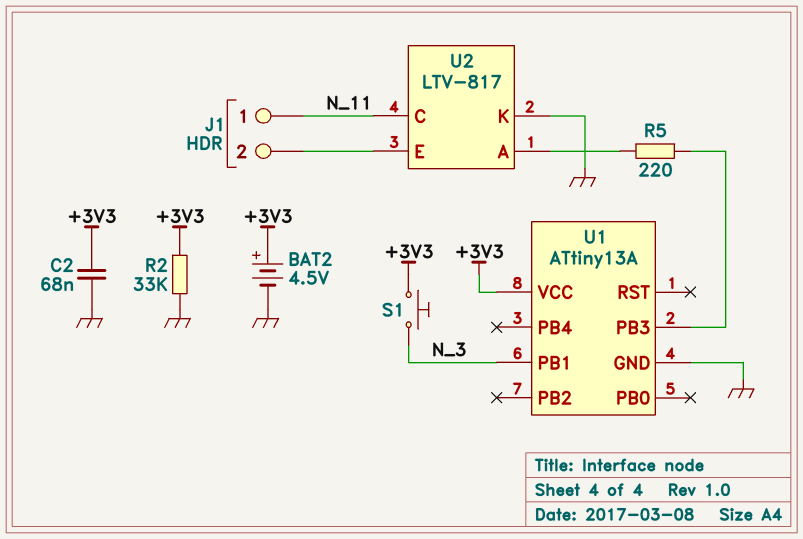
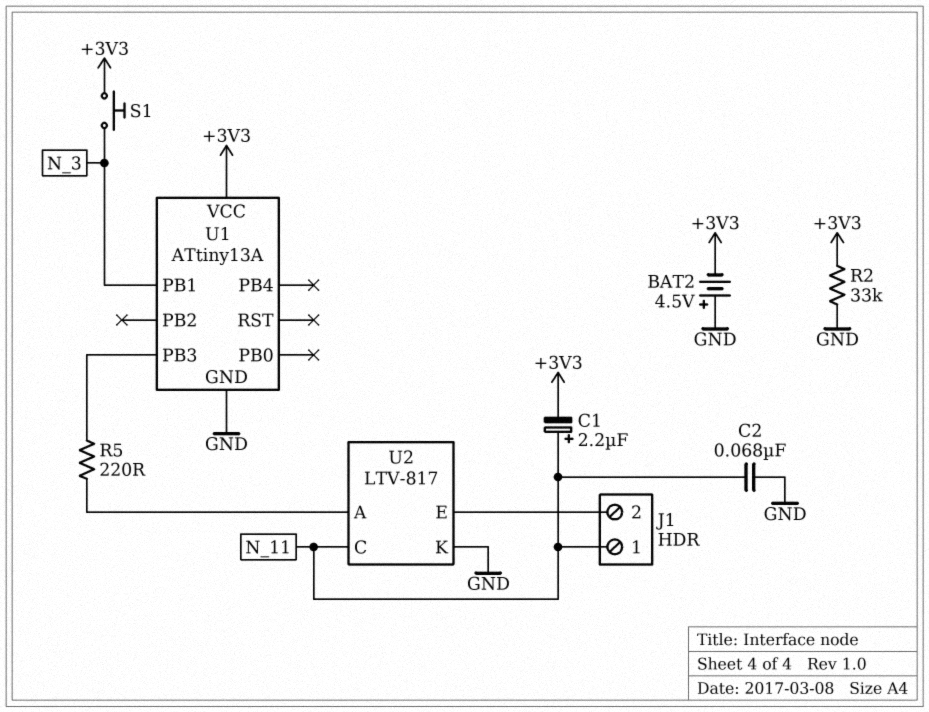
BAT2: 4.5V (plus +3V3, minus GND) -> 4.5V (plus GND, minus +3V3)
C1: none -> 2.2uF (plus N_11, minus +3V3)
C2: 68nF (+3V3, GND) -> 68nF (GND, N_11)

